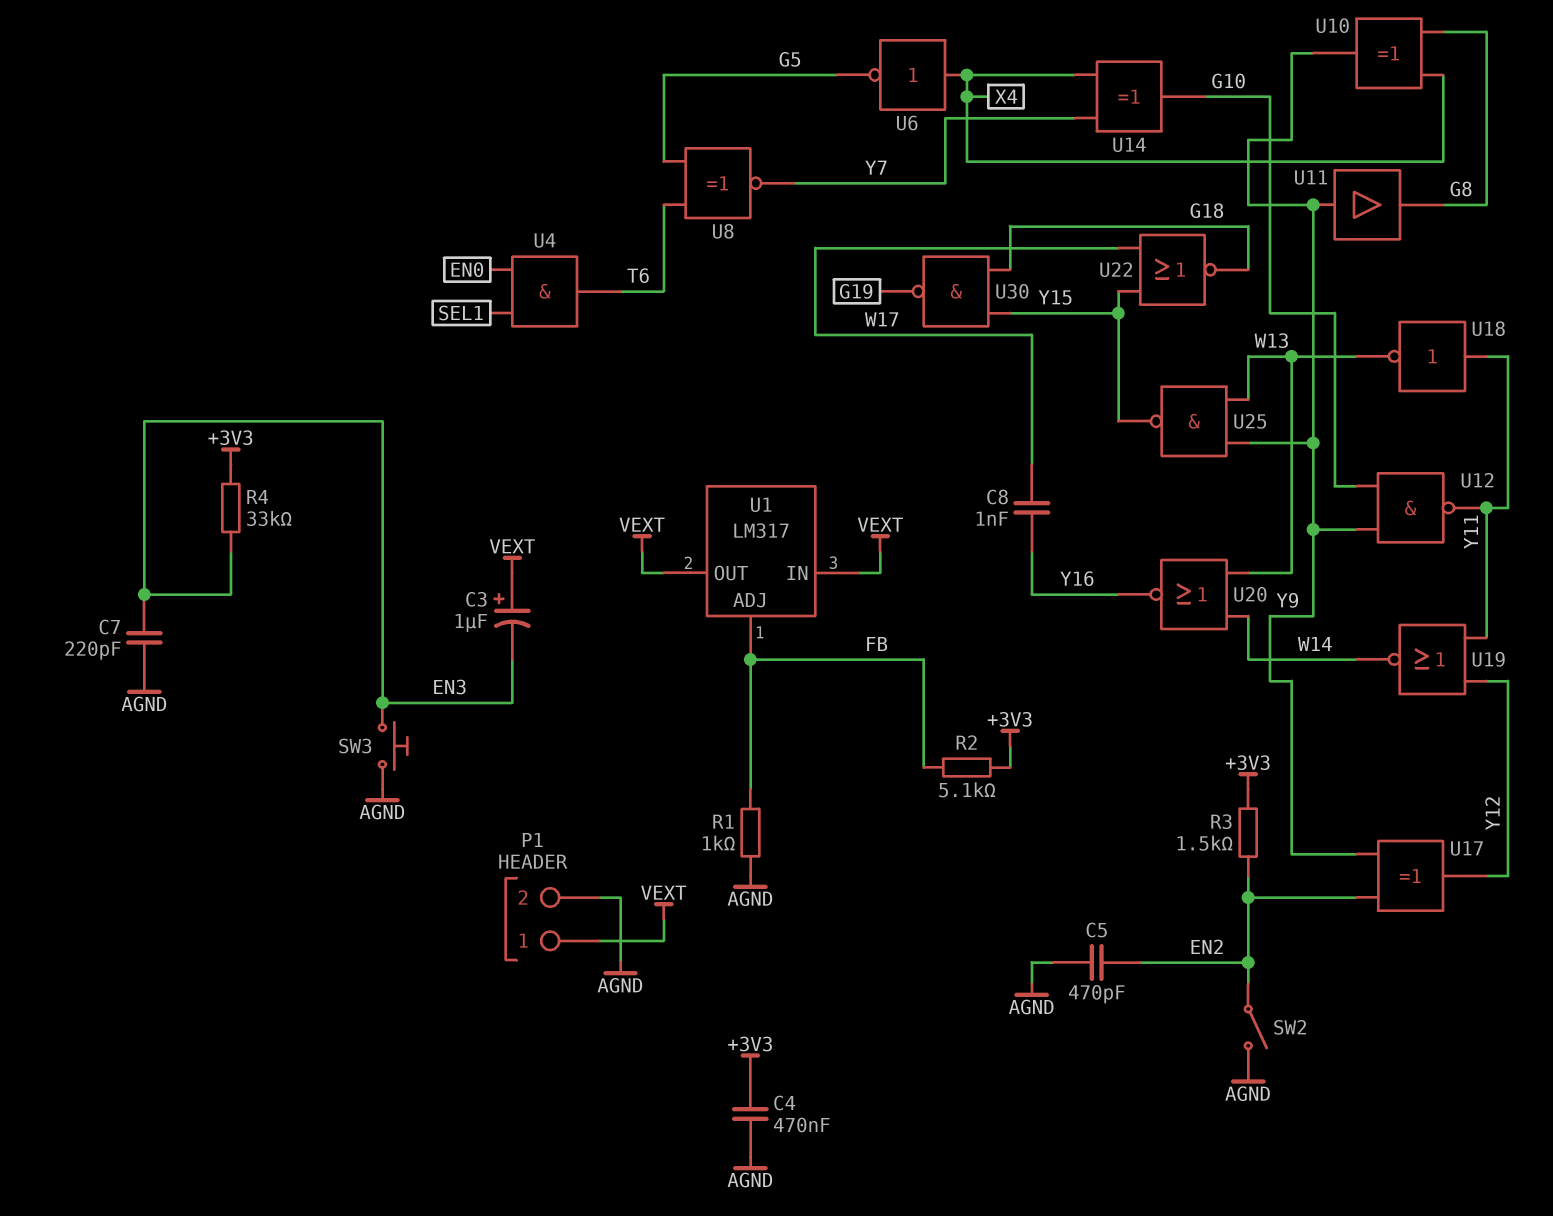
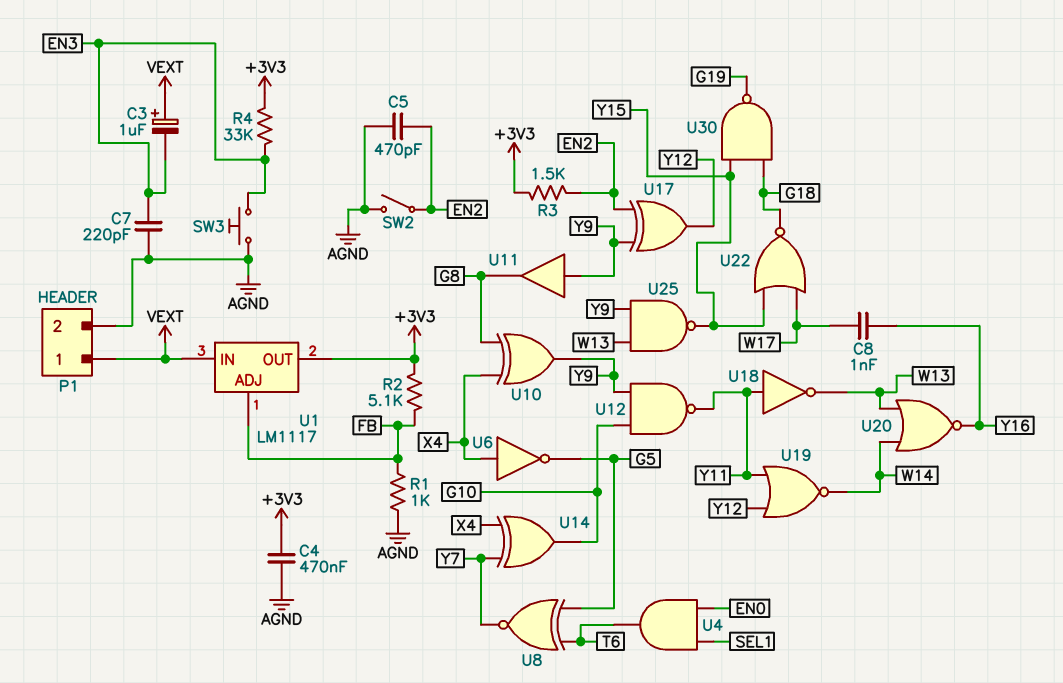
U1: LM317 -> LM1117
U1 pin OUT: VEXT -> +3V3

